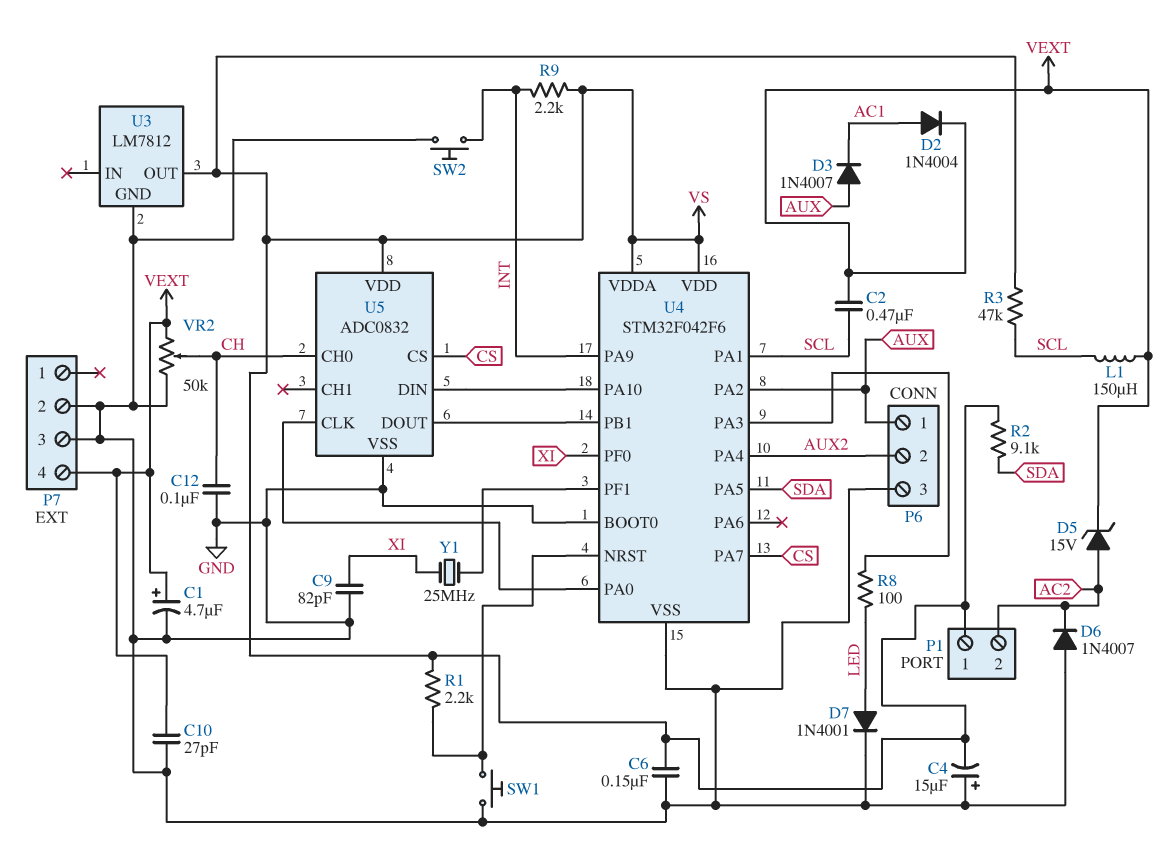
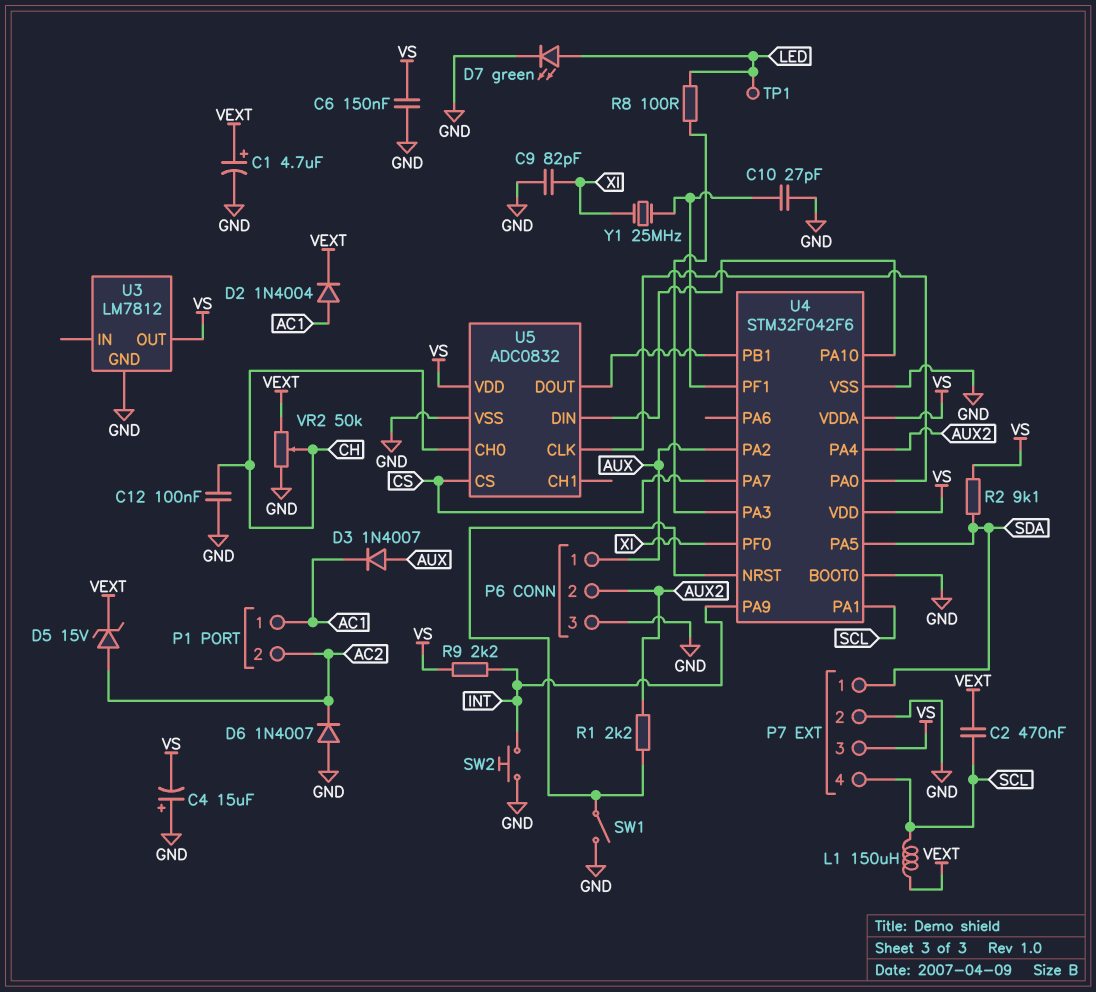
C10: 27pF (GND, VEXT) -> 27pF (GND, U4/PF1)
D7: diode 1N4001 (A LED, K GND) -> LED green (A LED, K GND)
P1 pin 1: VS -> AC1
P7 pin 1: none -> SDA
P7 pin 3: GND -> VS
P7 pin 4: VEXT -> SCL
R1: 2.2k (U4/NRST, VS) -> 2.2k (AUX2, U4/NRST)
R3: 47k (SCL, VS) -> none
SW1: button (GND, U4/NRST) -> switch (GND, U4/NRST)
TP1: none -> test point (LED)

